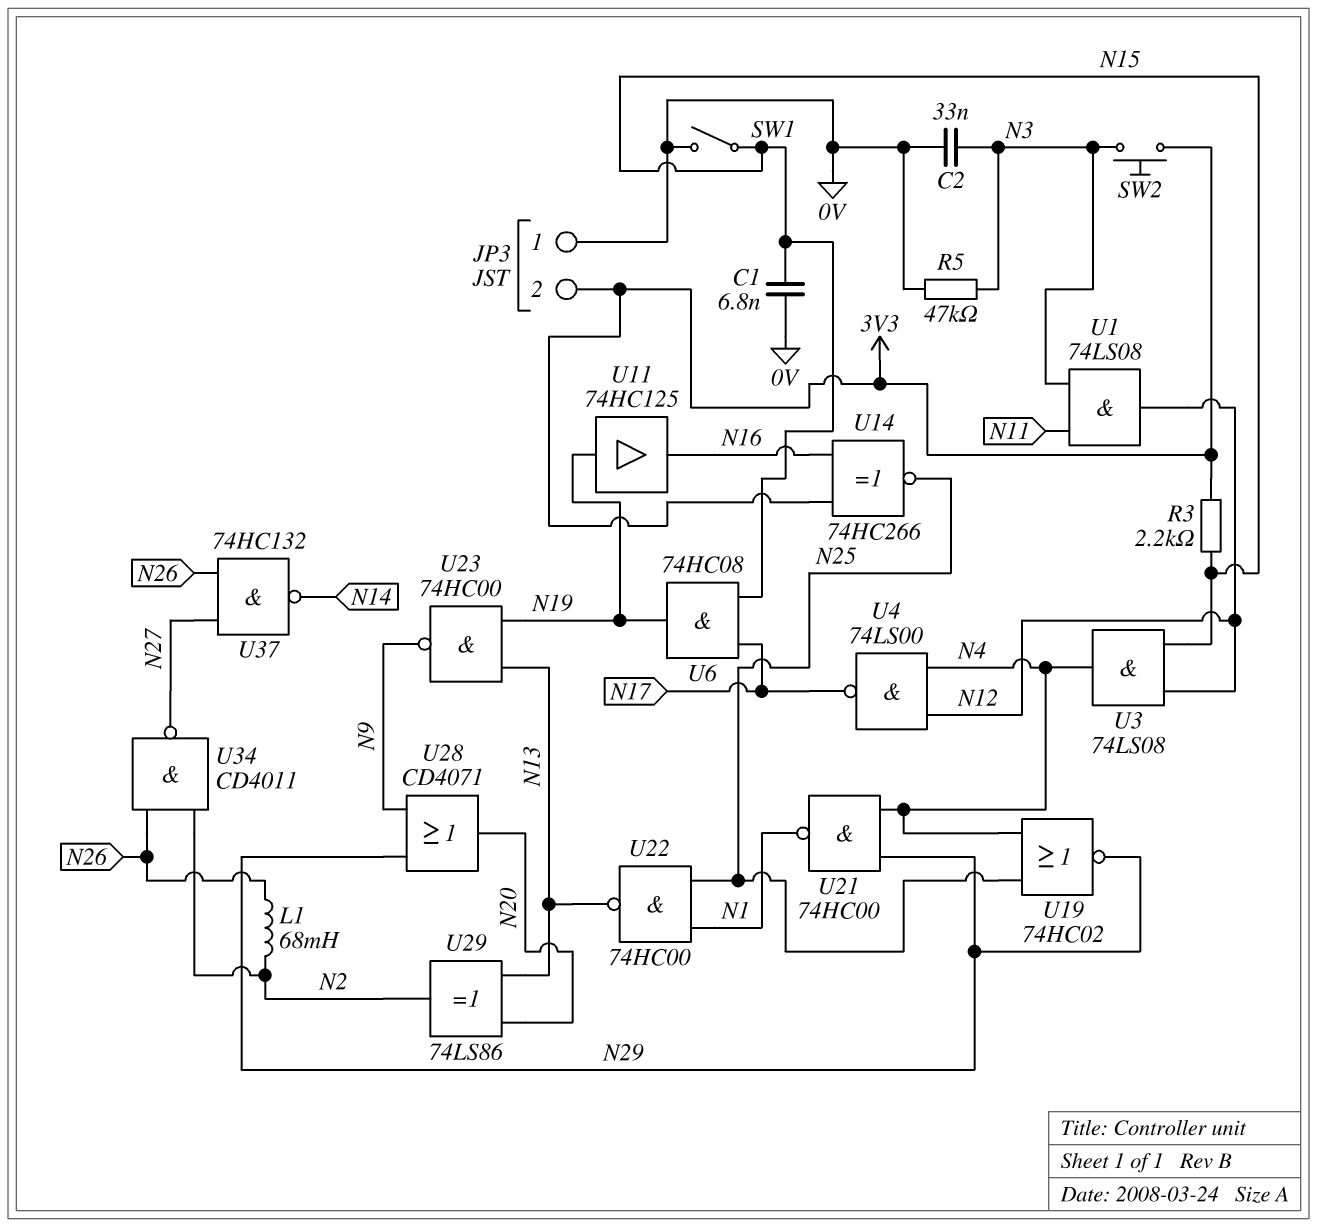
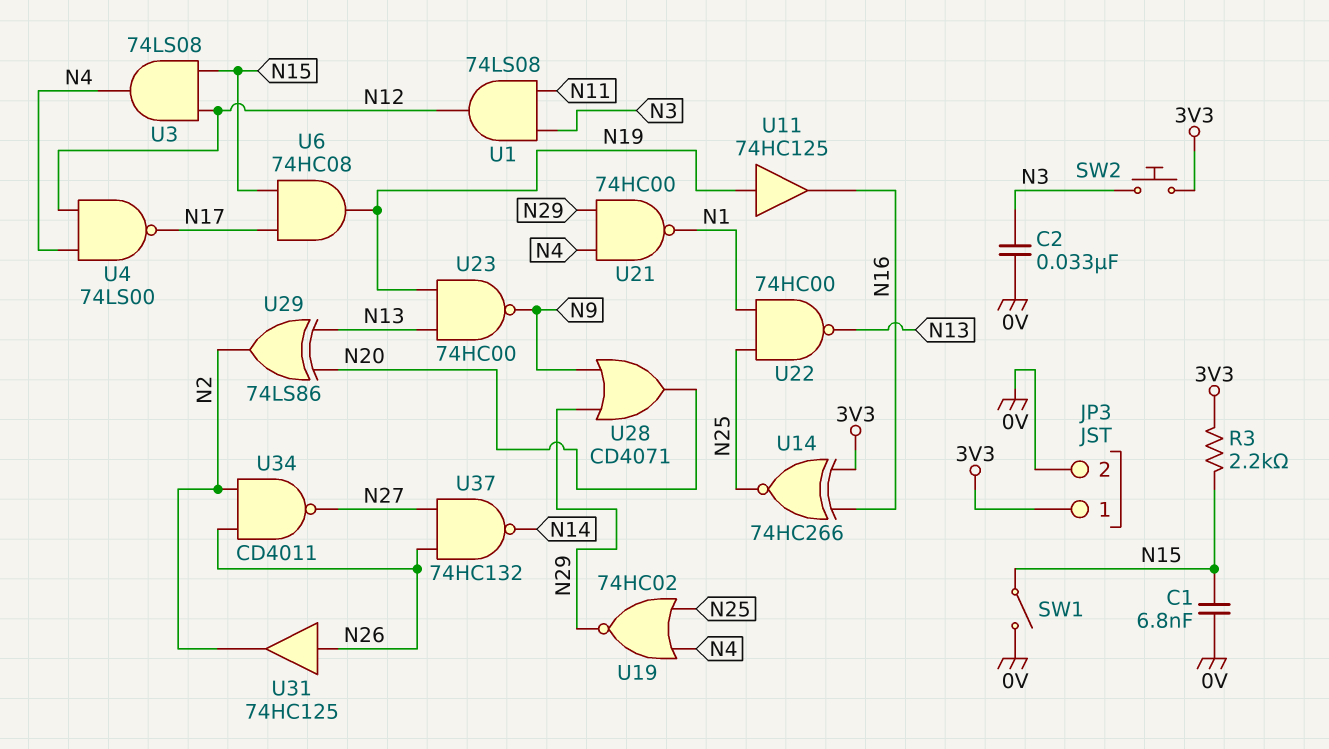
JP3 pin 1: 0V -> 3V3
JP3 pin 2: 3V3 -> 0V
L1: 68mH (N2, N26) -> none
R5: 47k (0V, N3) -> none
U31: none -> buffer 74HC125 (in N26, out N2)

